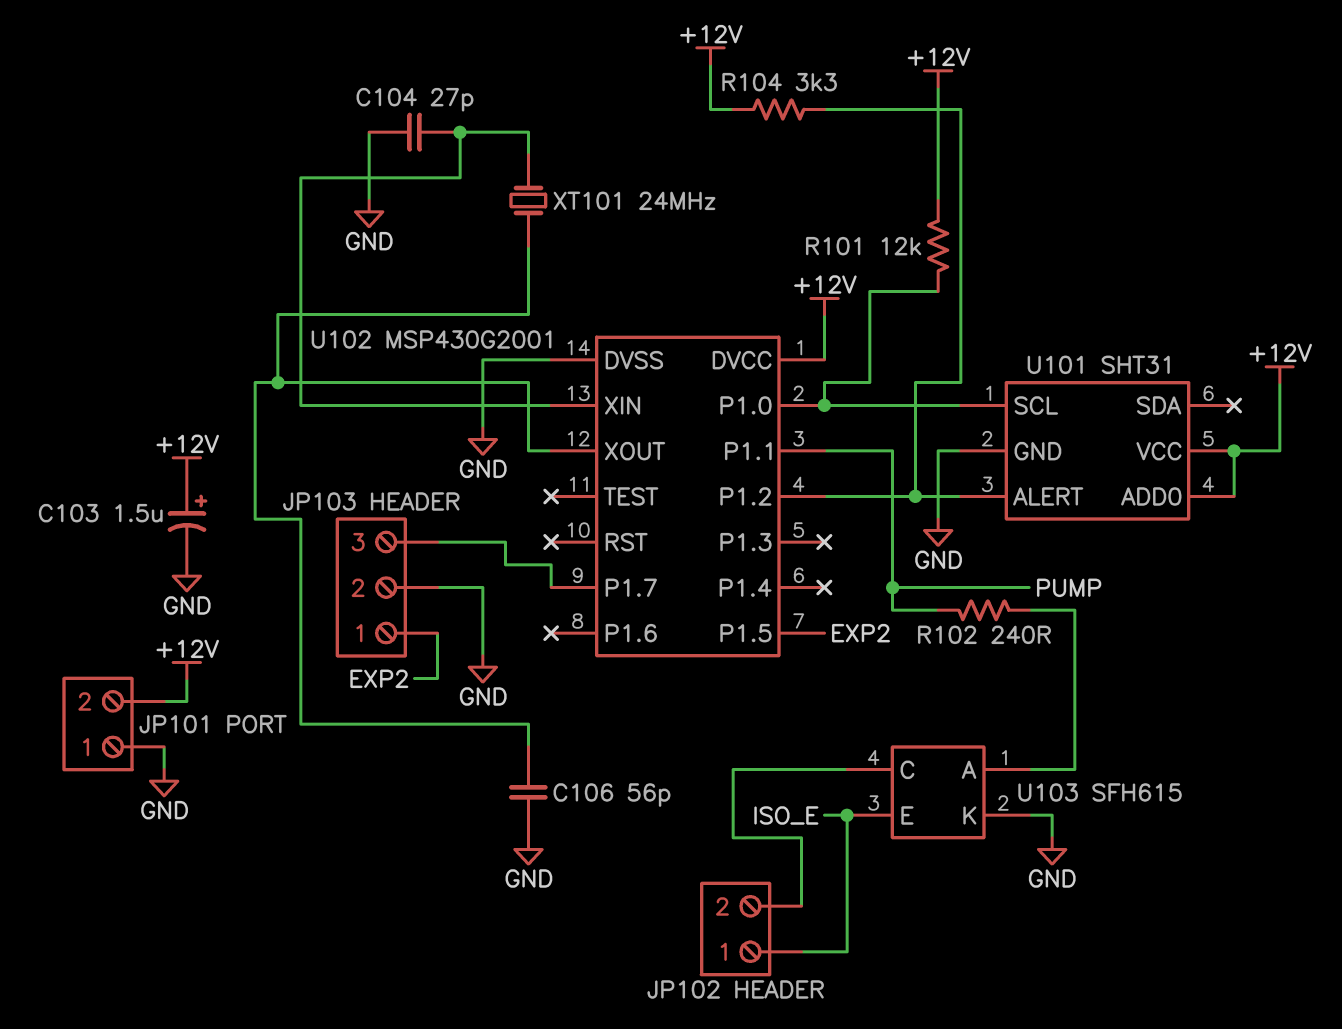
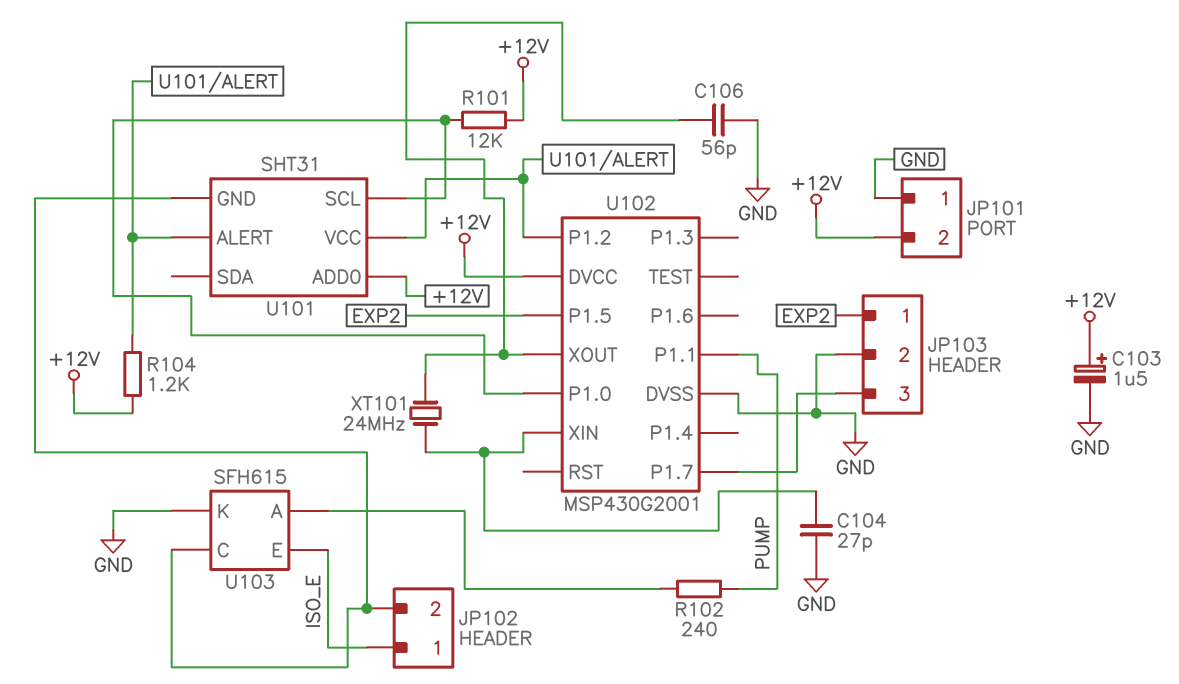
R104: 3.3k (+12V, U101/ALERT) -> 1.2k (+12V, U101/ALERT)
U101 pin GND: GND -> JP102/2
U101 pin VCC: +12V -> U101/ALERT

